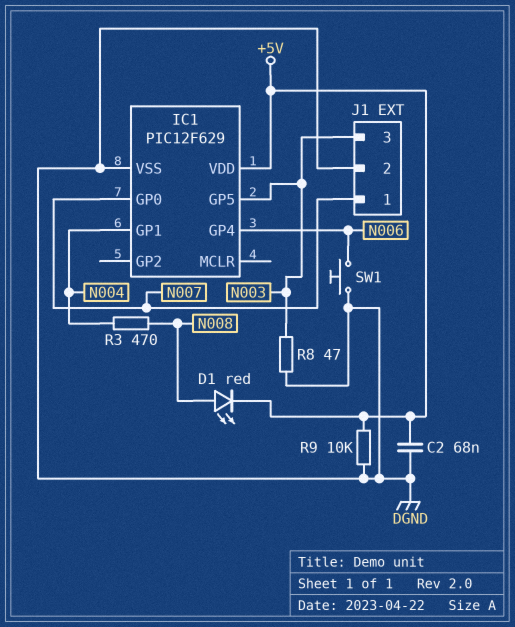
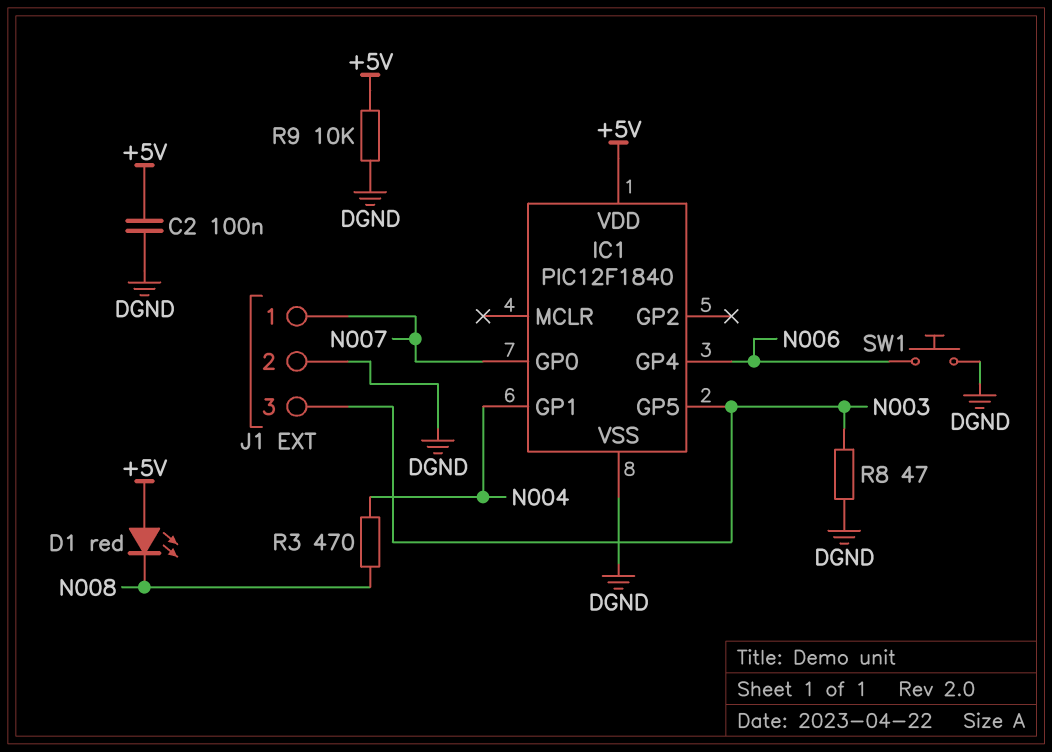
C2: 68nF (+5V, DGND) -> 100nF (+5V, DGND)
D1: LED red (A N008, K +5V) -> LED red (A +5V, K N008)
IC1: PIC12F629 -> PIC12F1840

